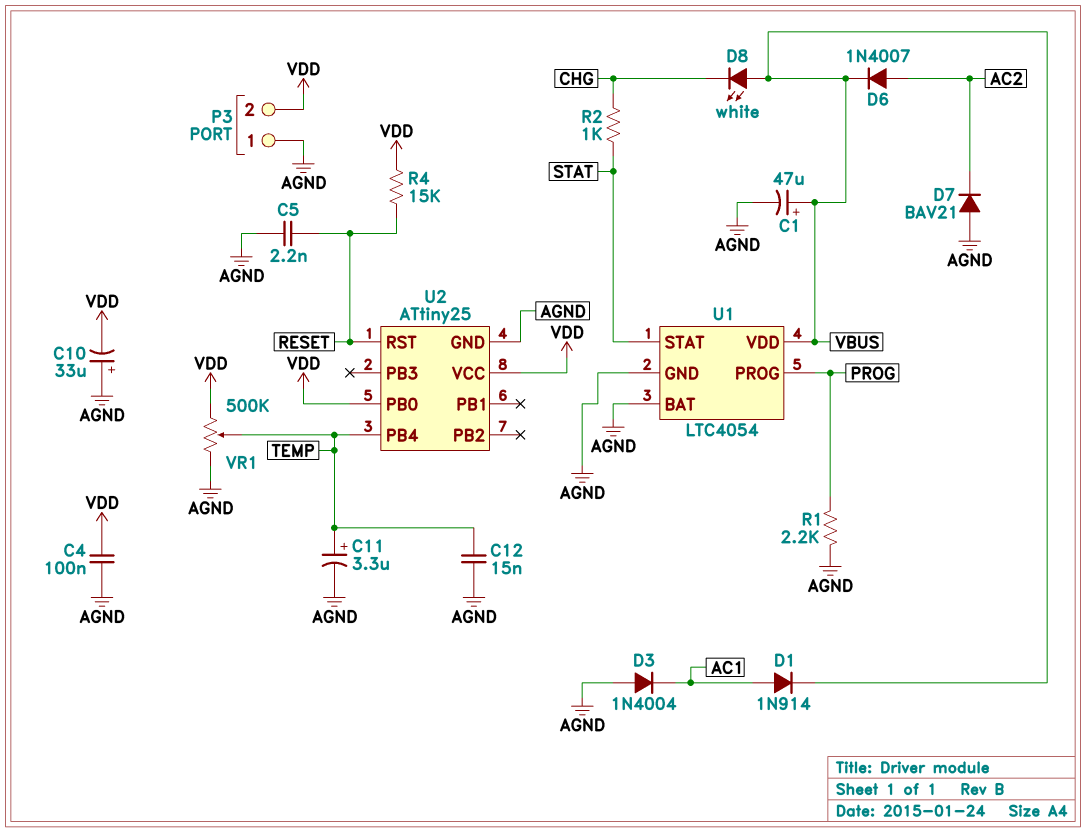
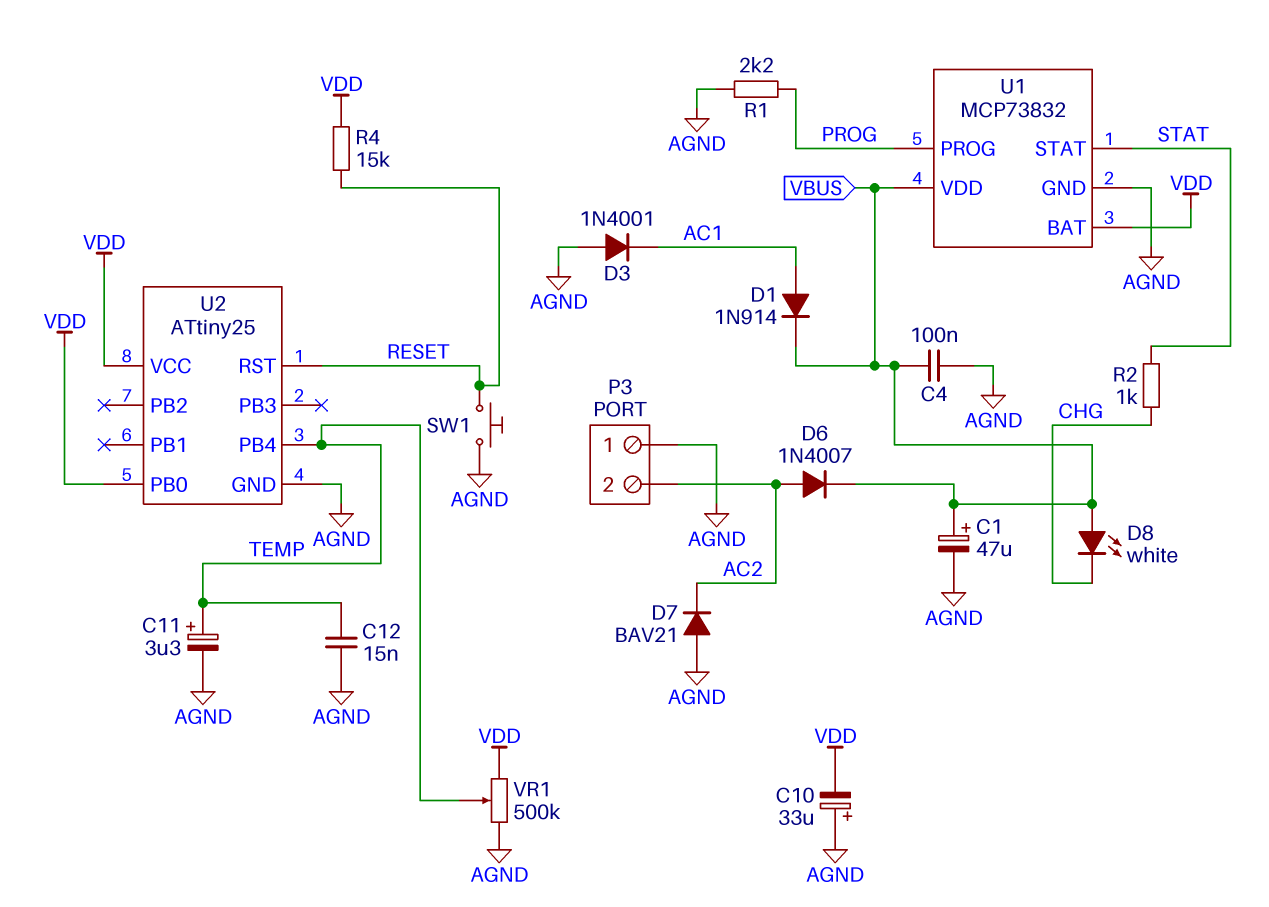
C4: 100nF (AGND, VDD) -> 100nF (AGND, VBUS)
C5: 2.2nF (AGND, RESET) -> none
D3: diode 1N4004 (A AGND, K AC1) -> diode 1N4001 (A AGND, K AC1)
P3 pin 2: VDD -> AC2
SW1: none -> button (AGND, RESET)
U1: LTC4054 -> MCP73832
U1 pin BAT: AGND -> VDD

